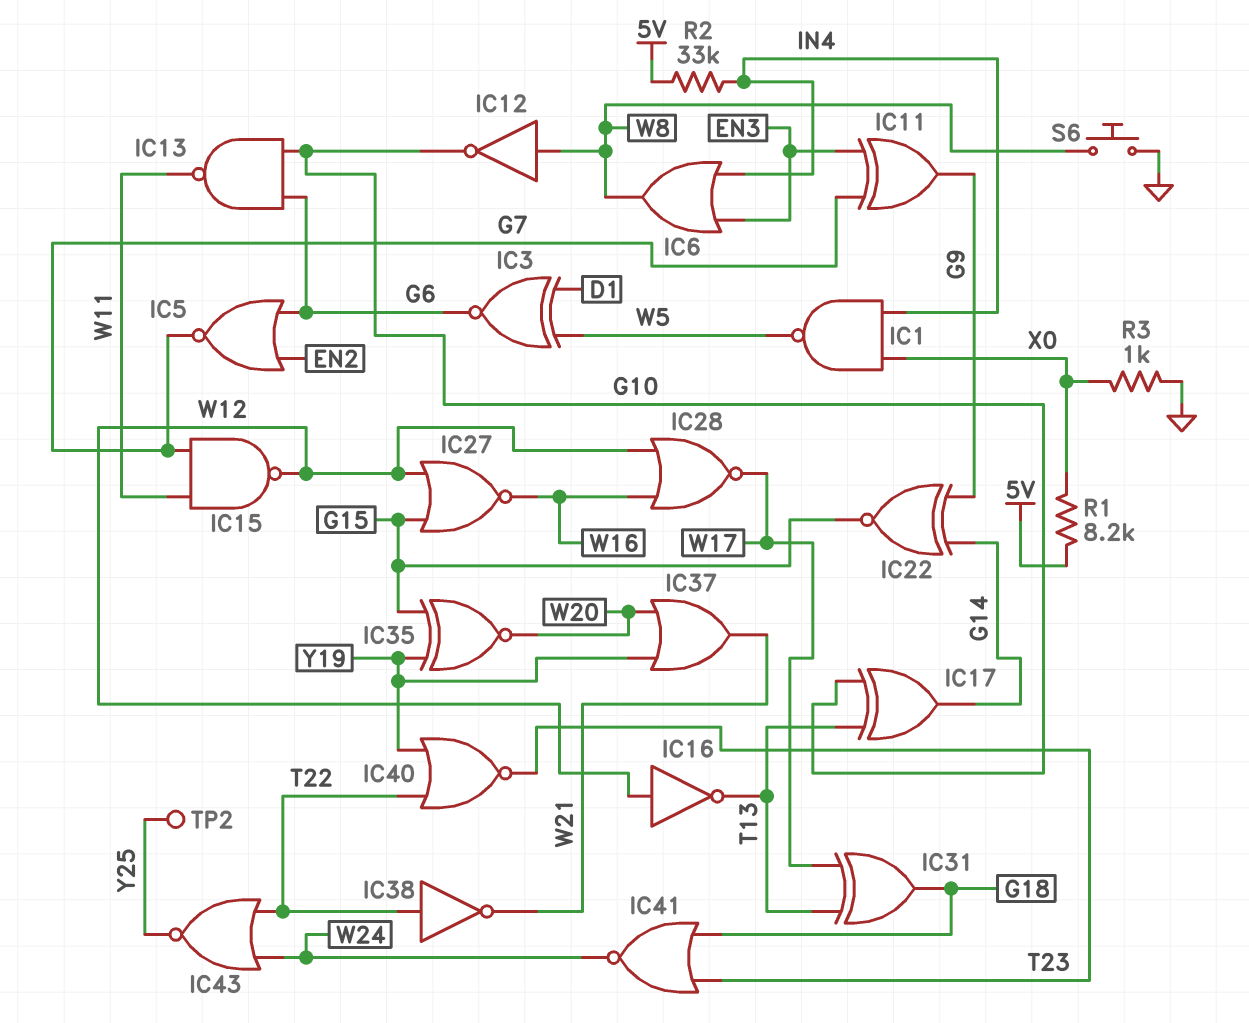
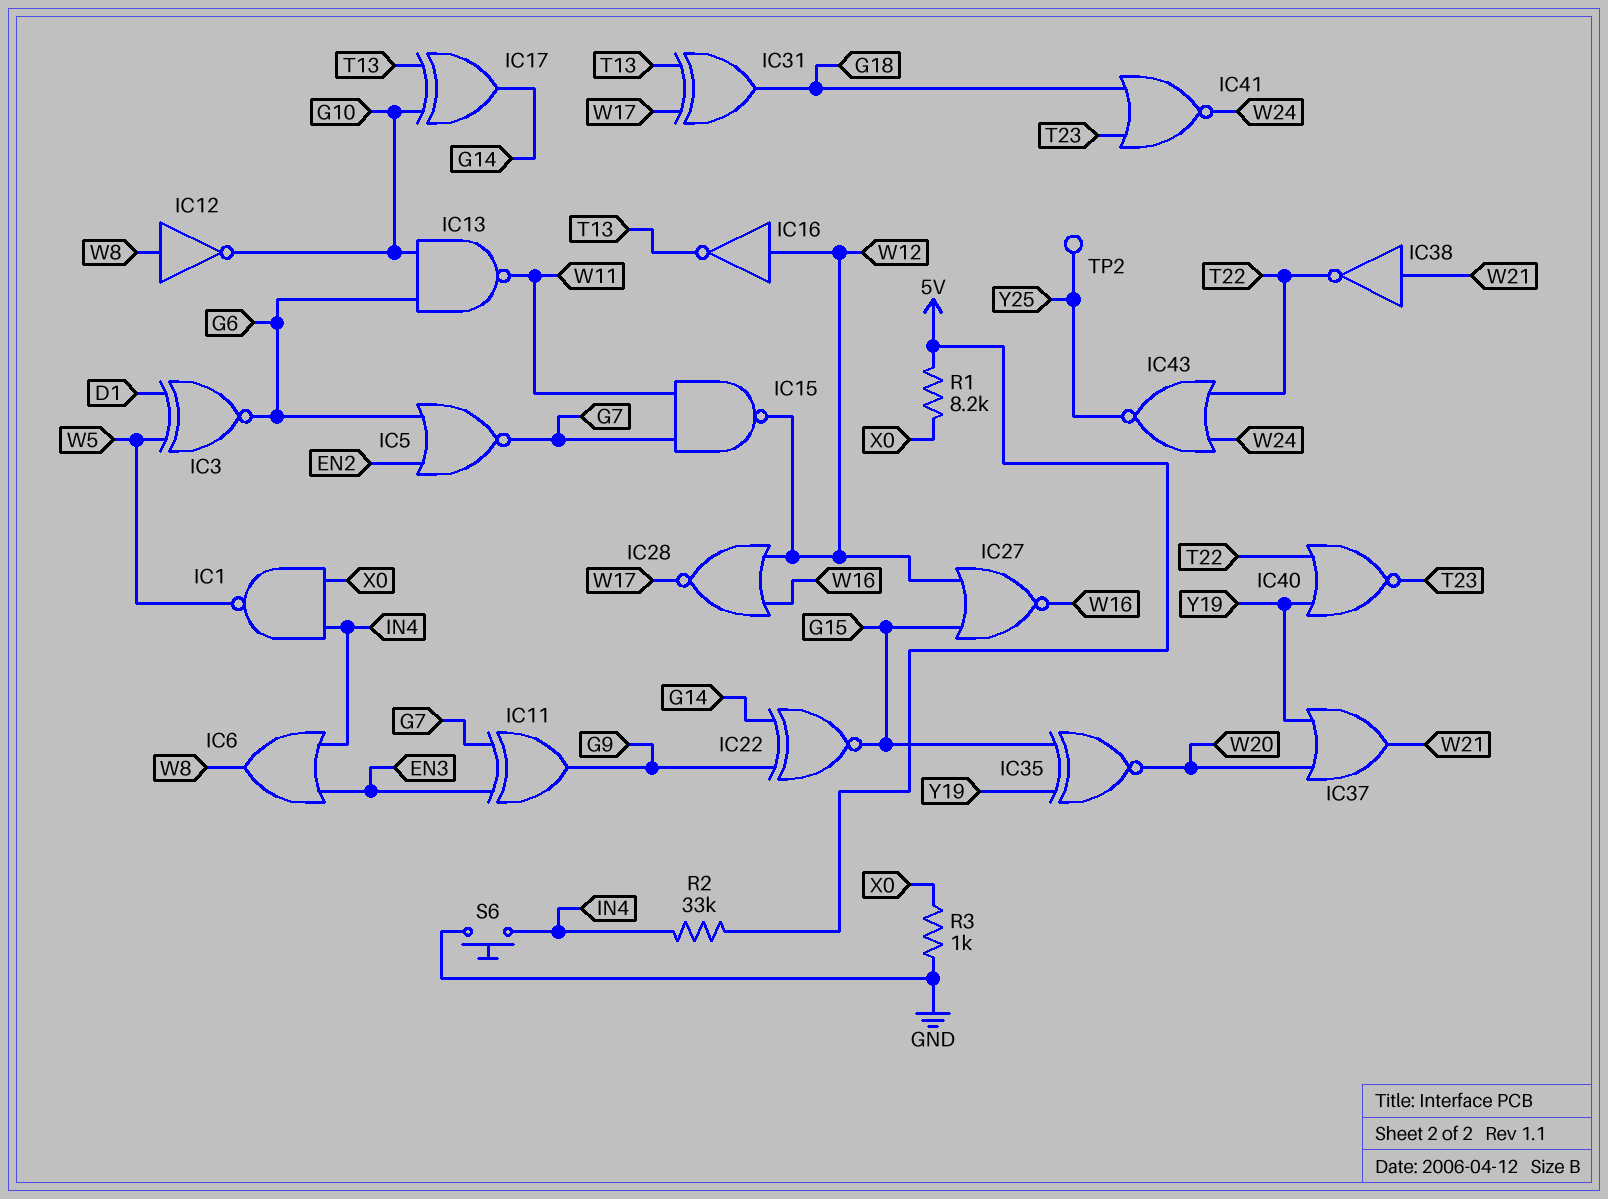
IC38: NOT (in T22, out W21) -> NOT (in W21, out T22)
S6: button (GND, W8) -> button (GND, IN4)

